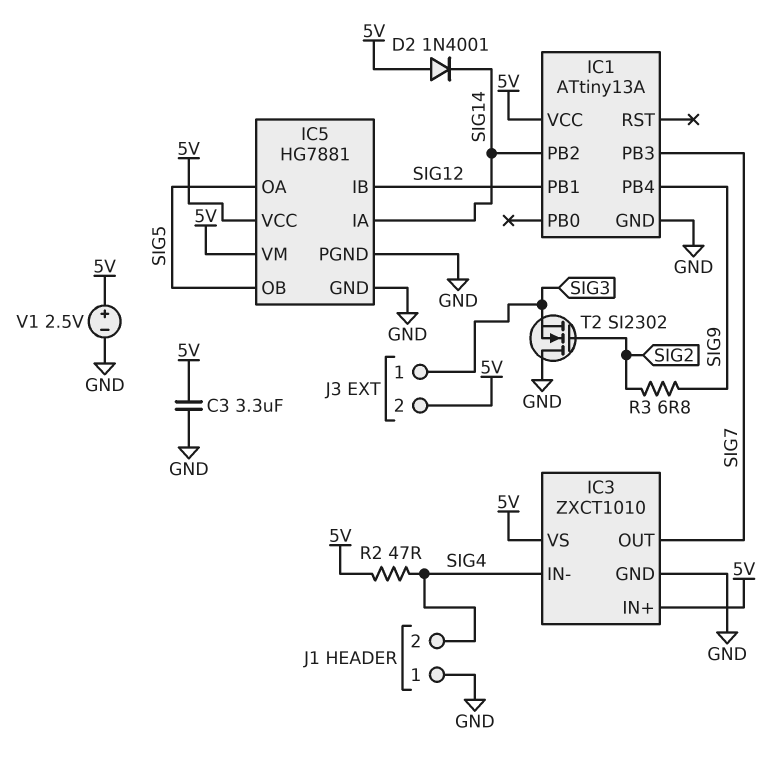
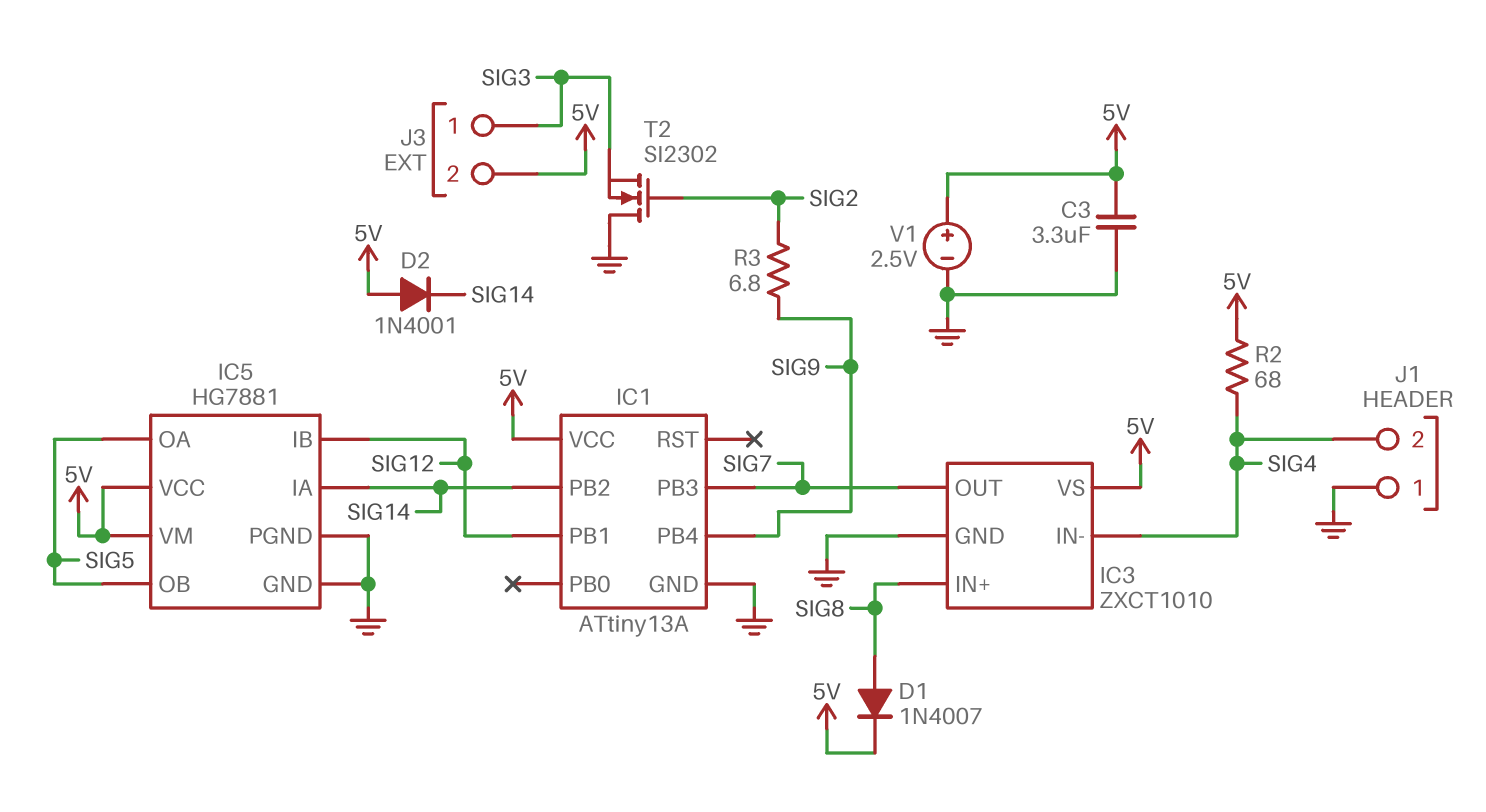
D1: none -> diode 1N4007 (A SIG8, K 5V)
IC3 pin IN+: 5V -> SIG8
R2: 47 (5V, SIG4) -> 68 (5V, SIG4)

